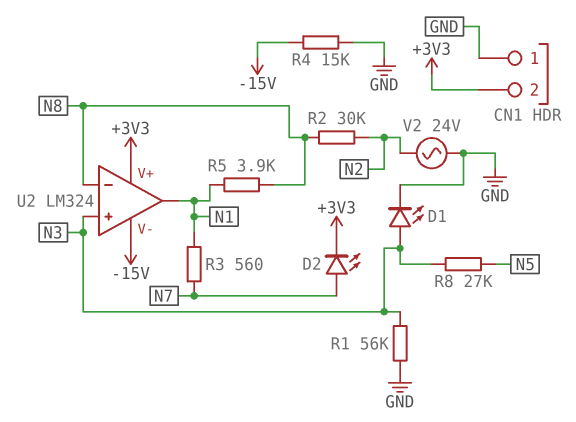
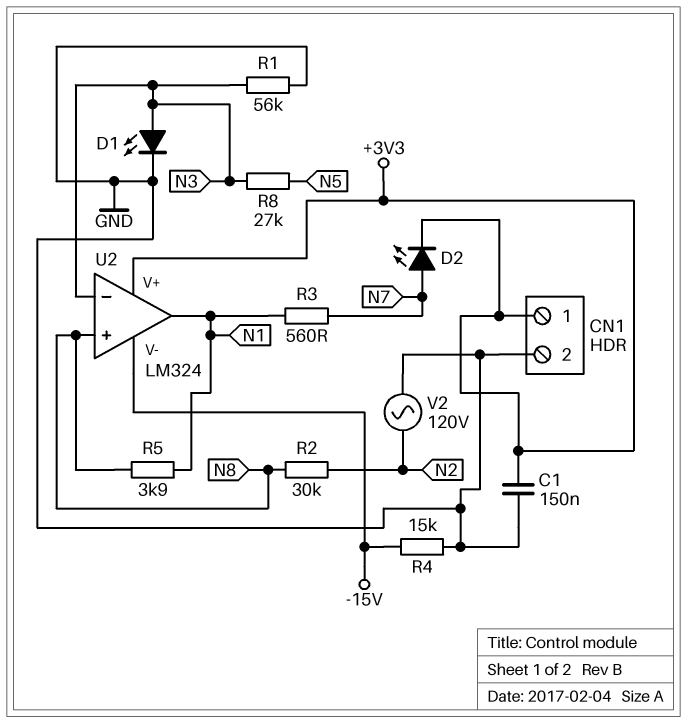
C1: none -> 150nF (+3V3, GND)
CN1 pin 1: GND -> +3V3
CN1 pin 2: +3V3 -> GND
U2 pin in+: N3 -> N8
U2 pin in-: N8 -> N3
V2: AC 24V (GND, N2) -> AC 120V (GND, N2)

